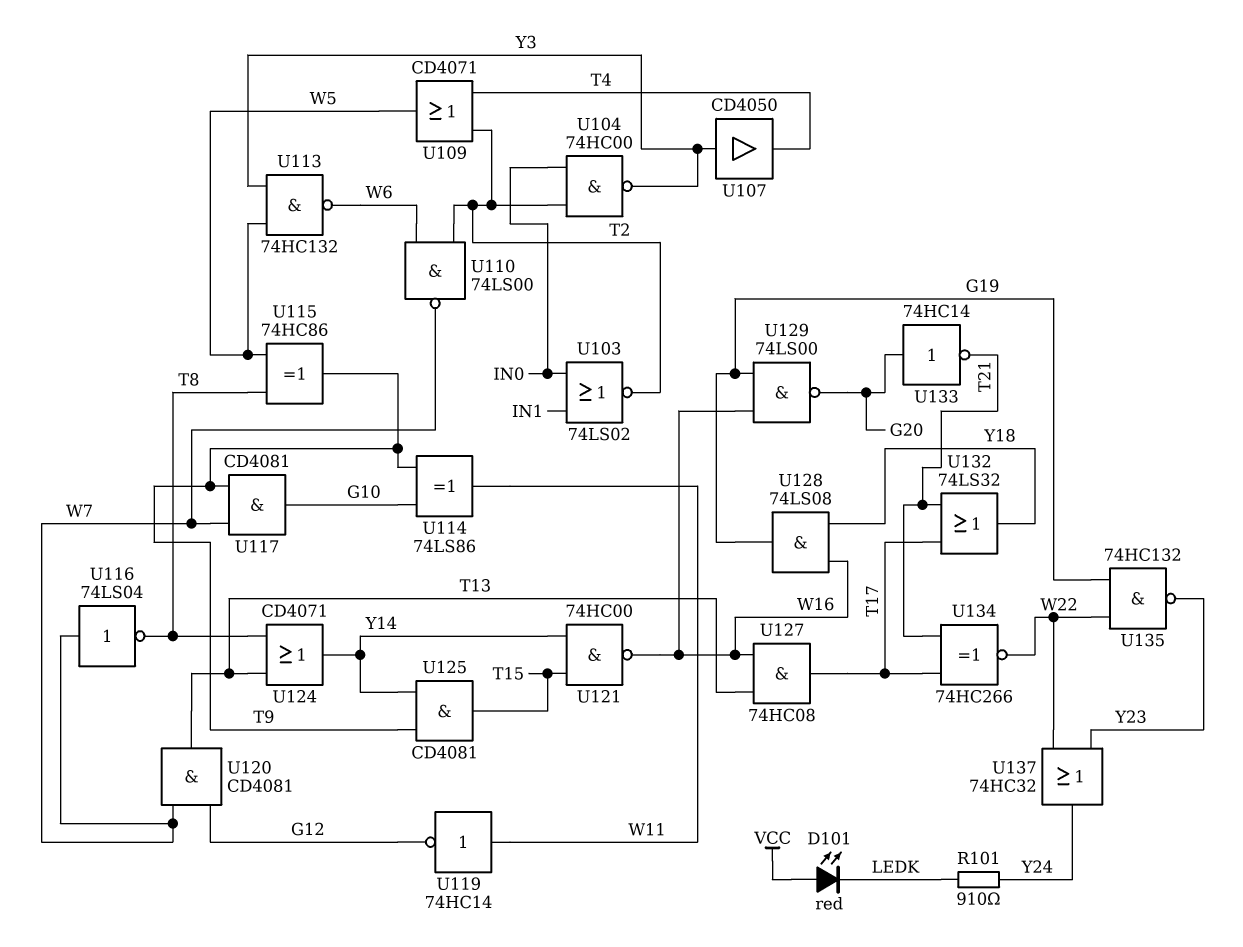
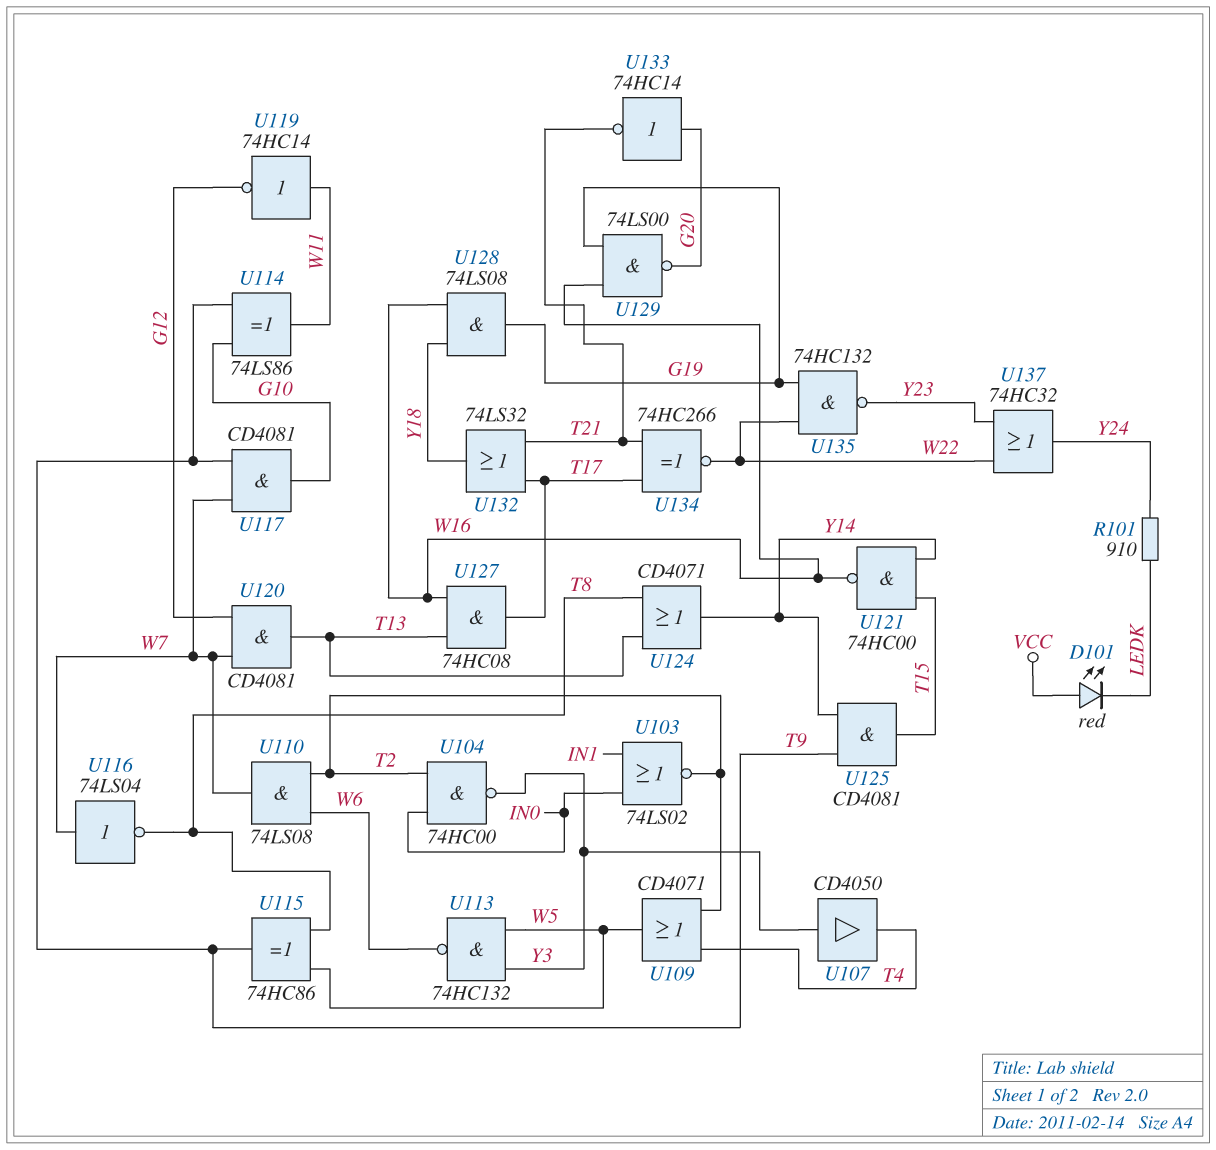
U110: NAND 74LS00 (in T2, in W6, out W7) -> AND 74LS08 (in T2, in W6, out W7)

